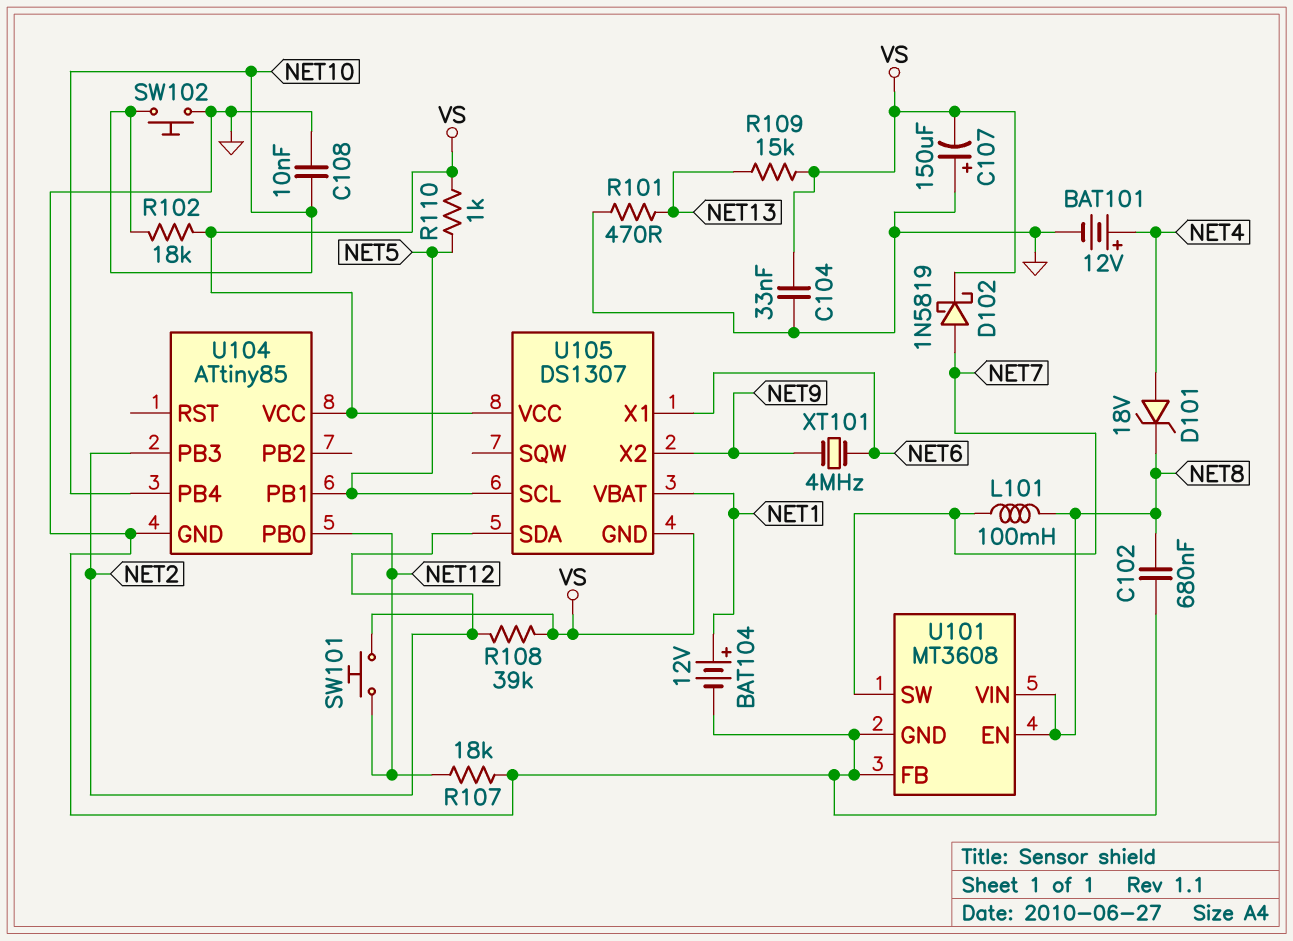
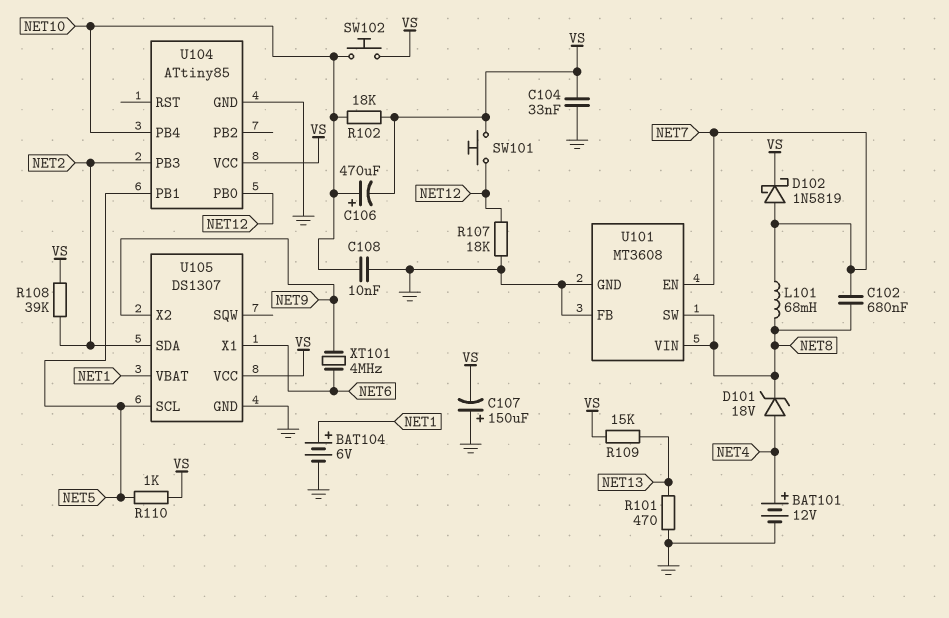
BAT104: 12V (plus NET1, minus GND) -> 6V (plus NET1, minus GND)
C102: 680nF (GND, NET8) -> 680nF (NET7, NET8)
C106: none -> 470uF (plus NET10, minus VS)
L101: 100mH (NET7, NET8) -> 68mH (NET7, NET8)
SW102: button (GND, NET10) -> button (NET10, VS)
U101 pin EN: NET8 -> NET7
U101 pin SW: NET7 -> NET8
U105 pin GND: VS -> GND

